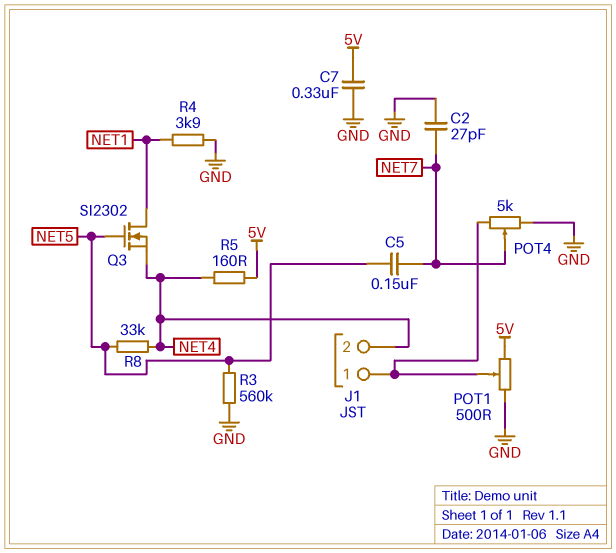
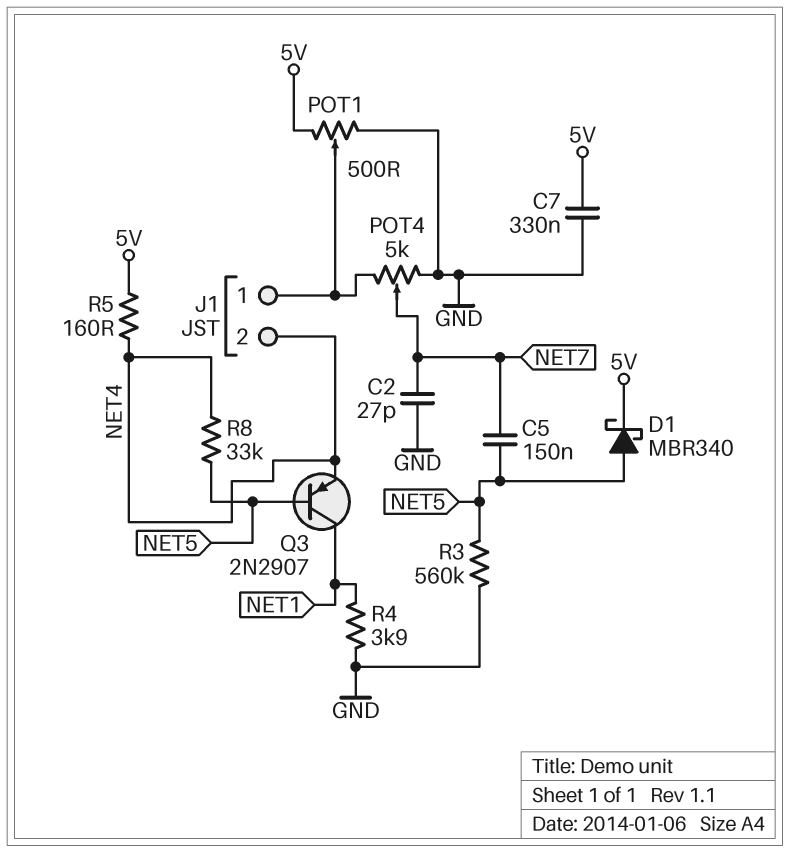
D1: none -> schottky MBR340 (A NET5, K 5V)
Q3: NMOS SI2302 (G NET5, D NET1, S NET4) -> PNP 2N2907 (B NET5, C NET1, E NET4)

